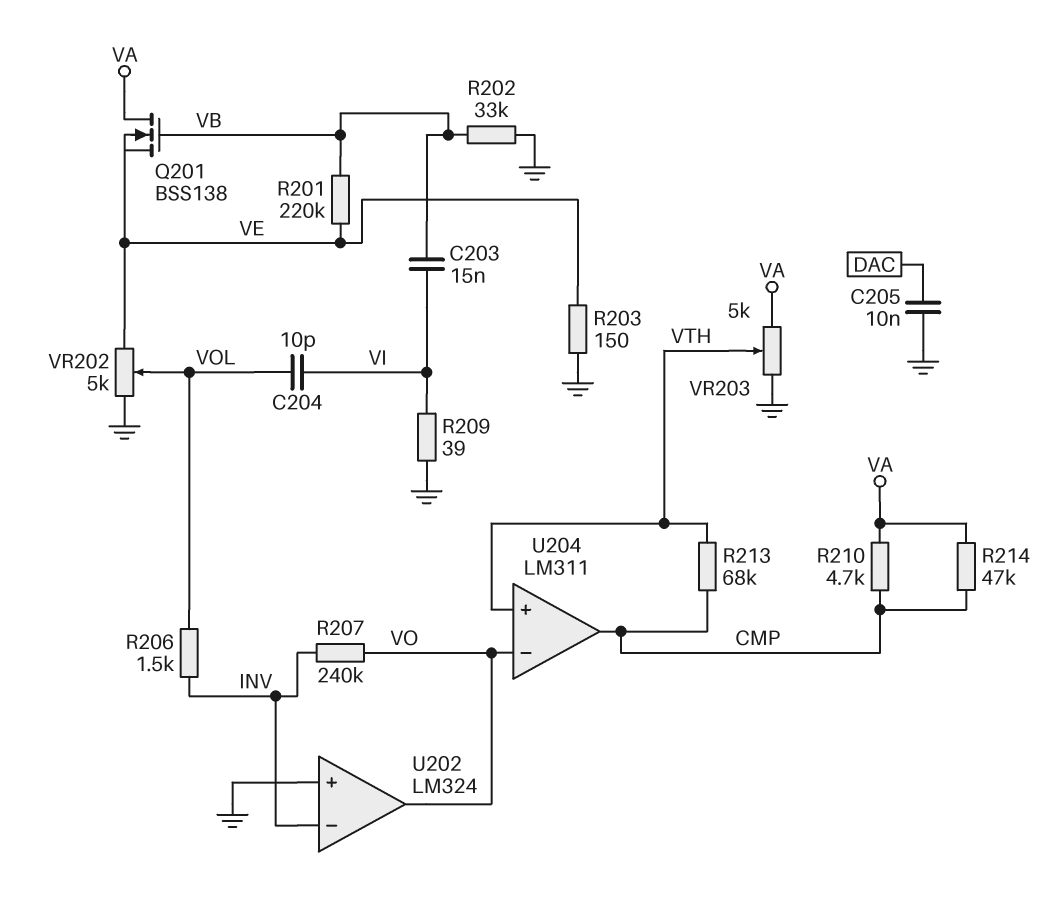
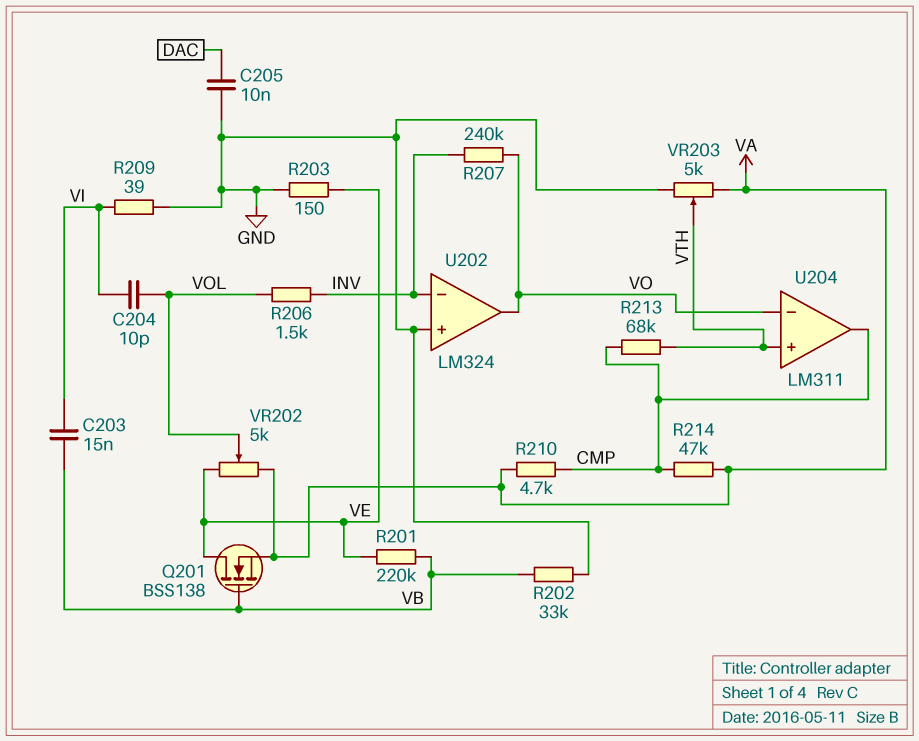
Q201: NMOS BSS138 (G VB, D VA, S VE) -> NMOS BSS138 (G VB, D VE, S VA)
VR202: 5k (GND, VE, wiper VOL) -> 5k (VA, VE, wiper VOL)

